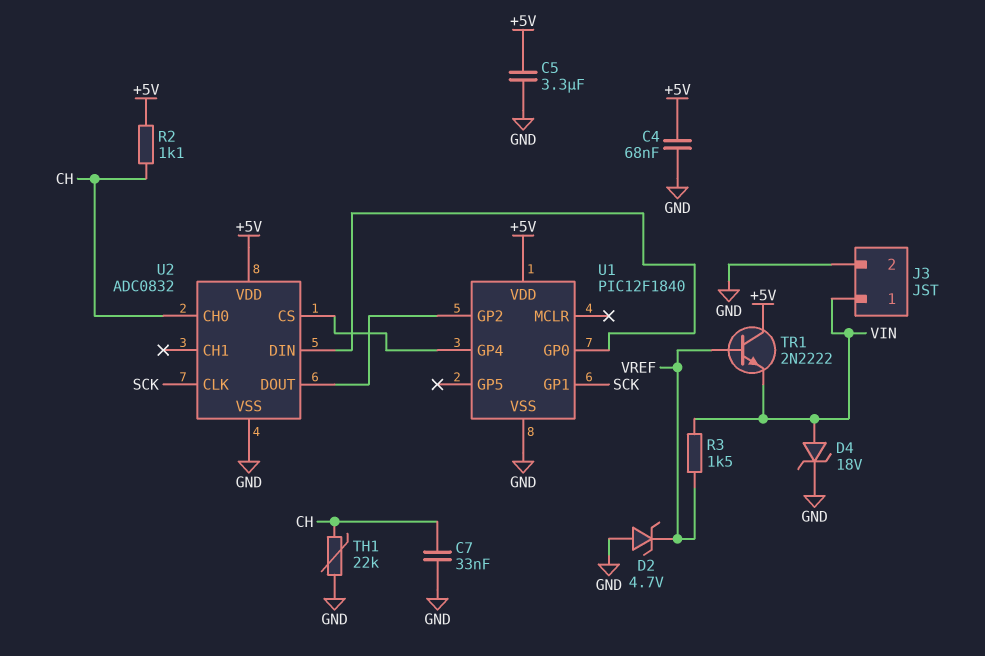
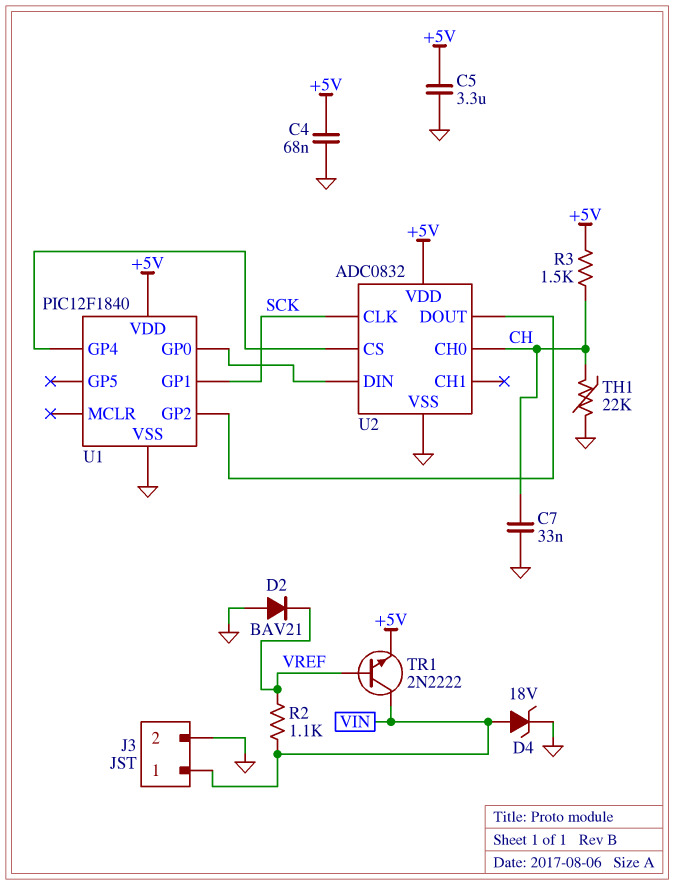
D2: zener 4.7V (A GND, K VREF) -> diode BAV21 (A GND, K VREF)
R2: 1.1k (+5V, CH) -> 1.1k (VIN, VREF)
R3: 1.5k (VIN, VREF) -> 1.5k (+5V, CH)
TR1: NPN 2N2222 (B VREF, C +5V, E VIN) -> NPN 2N2222 (B VREF, C VIN, E +5V)

